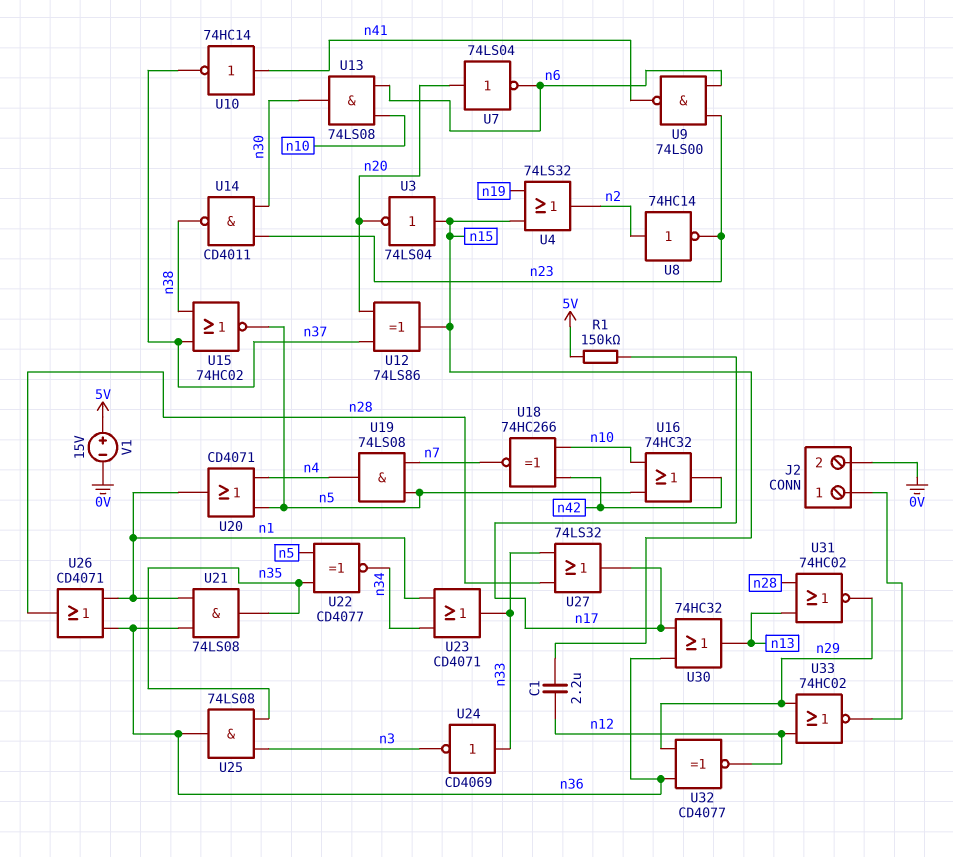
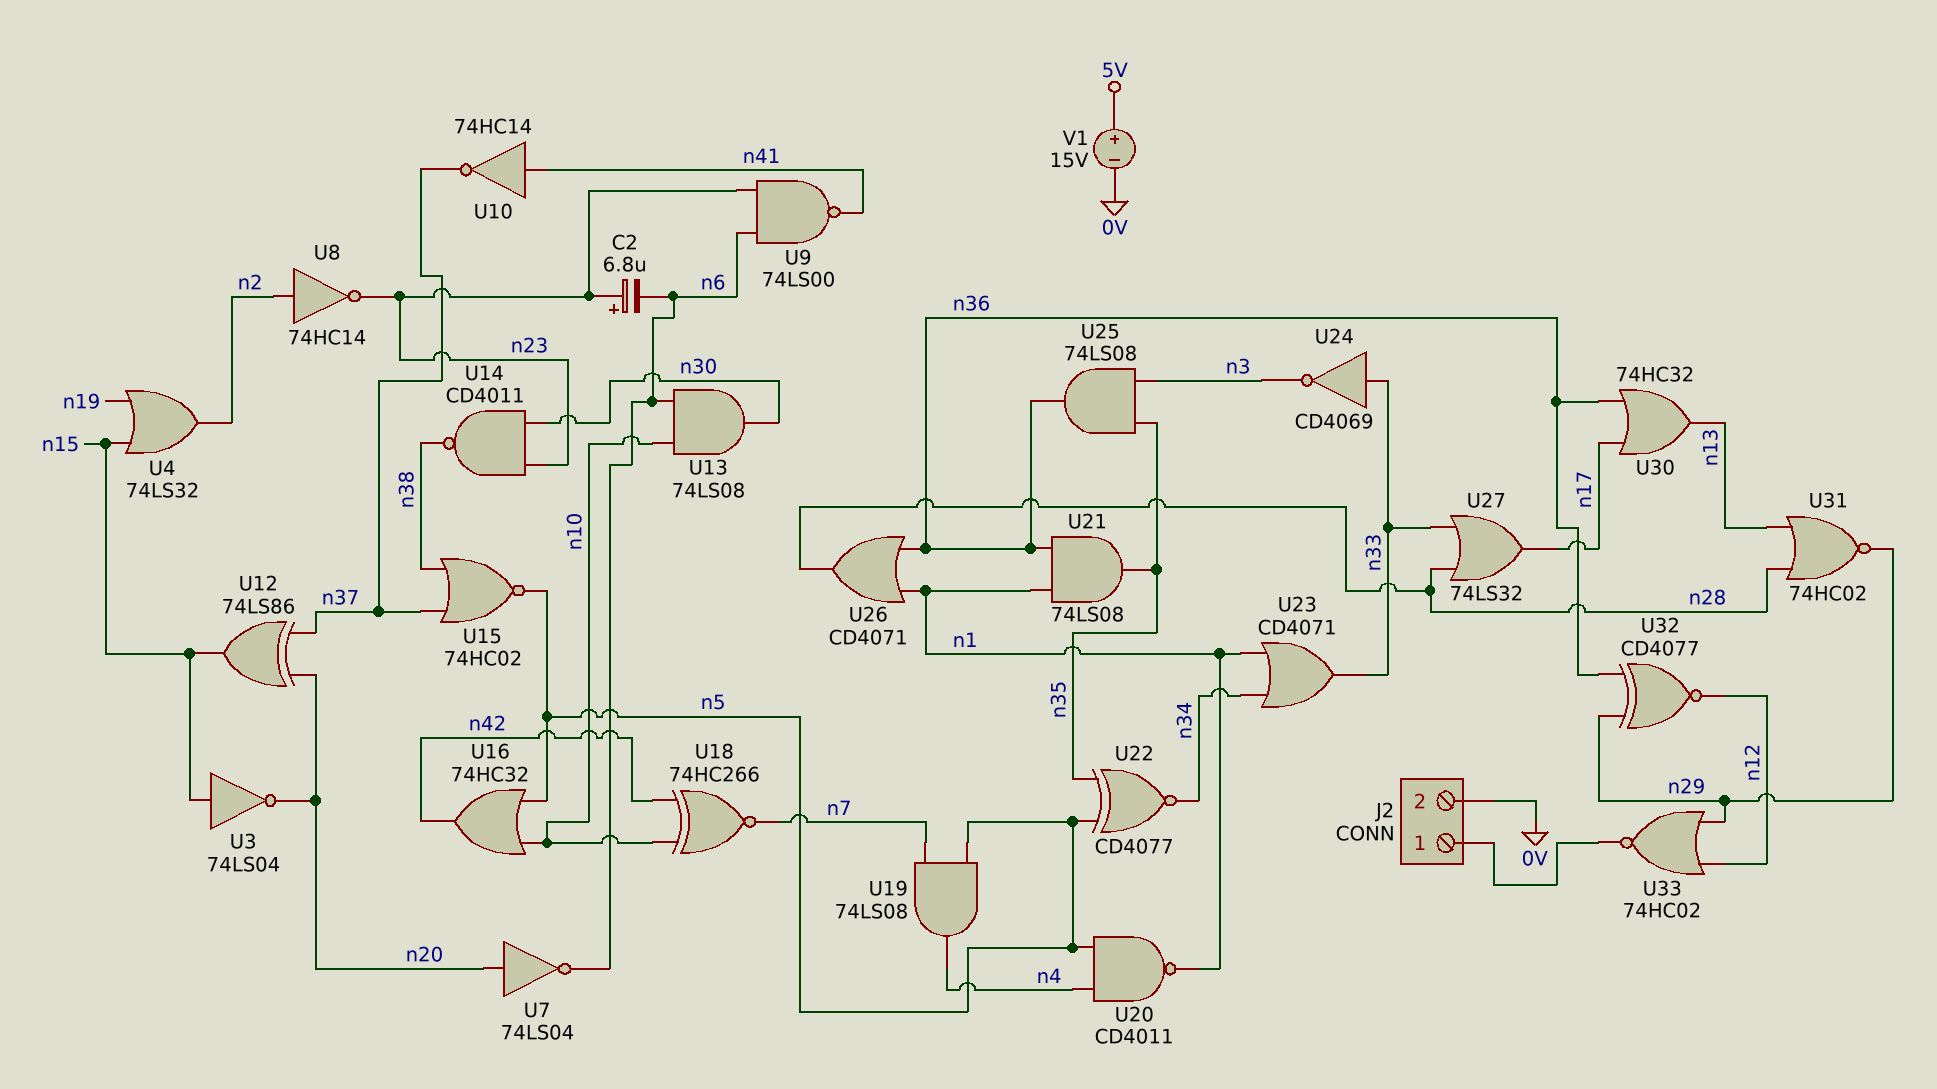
C1: 2.2uF (n12, n15) -> none
C2: none -> 6.8uF (plus n23, minus n6)
R1: 150k (5V, n17) -> none
U20: OR CD4071 (in n4, in n5, out n1) -> NAND CD4011 (in n4, in n5, out n1)

